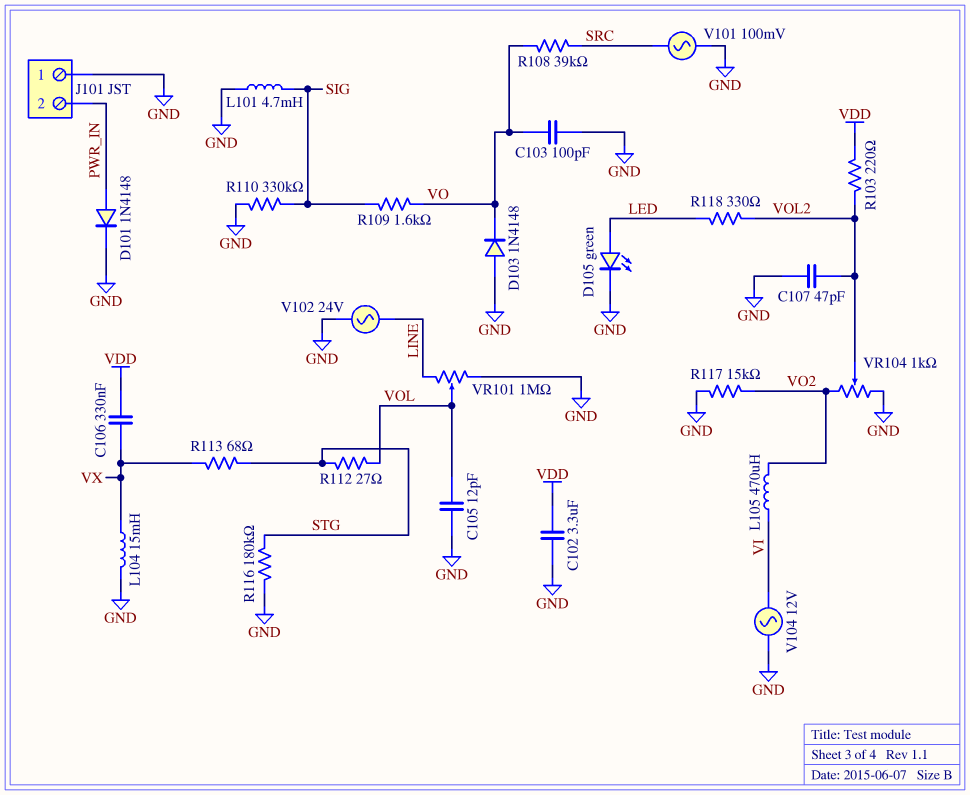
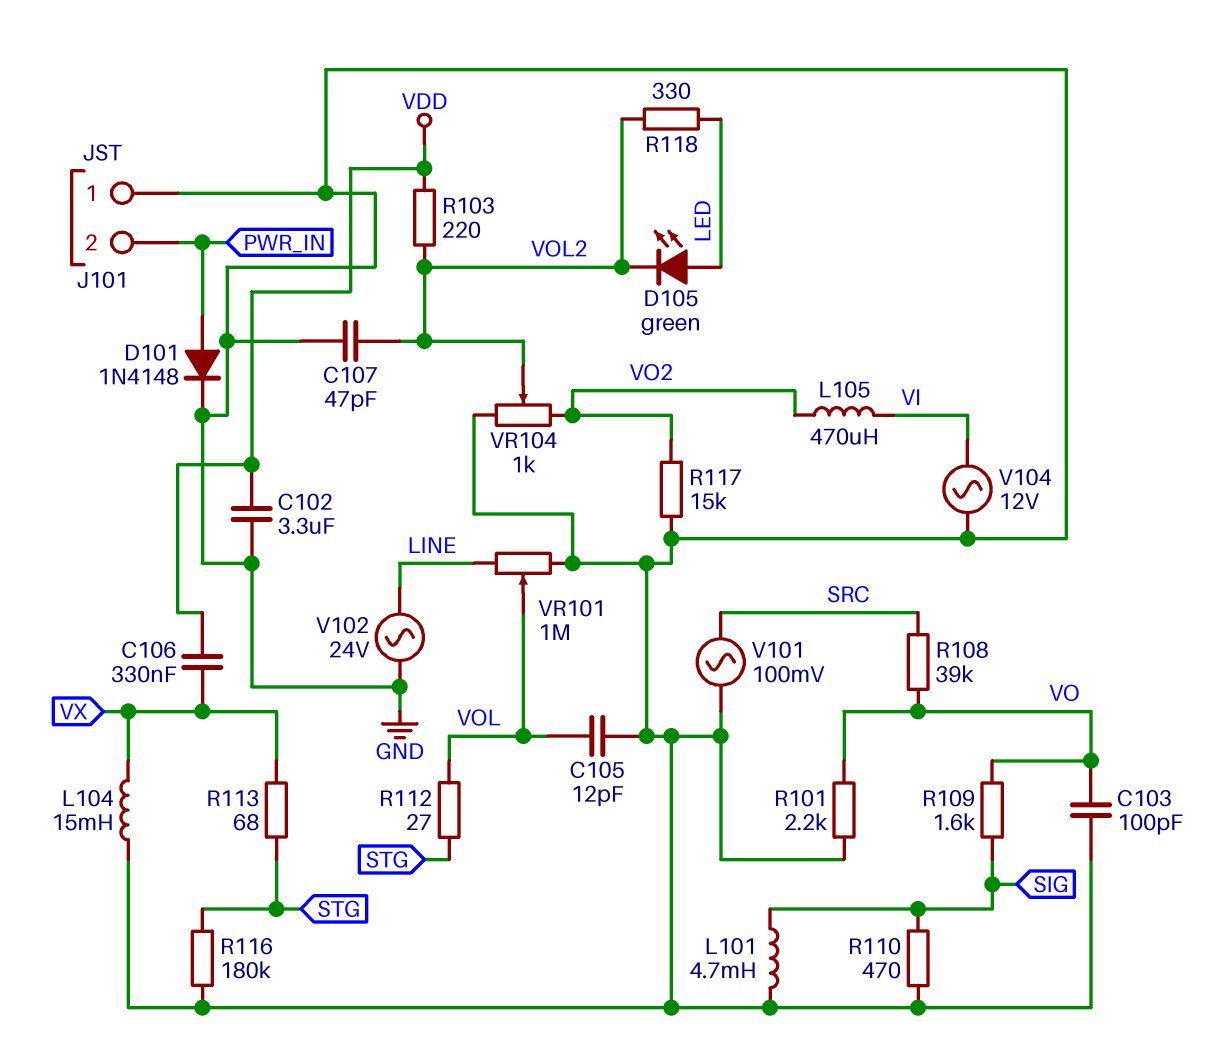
D103: diode 1N4148 (A GND, K VO) -> none
D105: LED green (A LED, K GND) -> LED green (A LED, K VOL2)
R101: none -> 2.2k (GND, VO)
R110: 330k (GND, SIG) -> 470 (GND, SIG)

